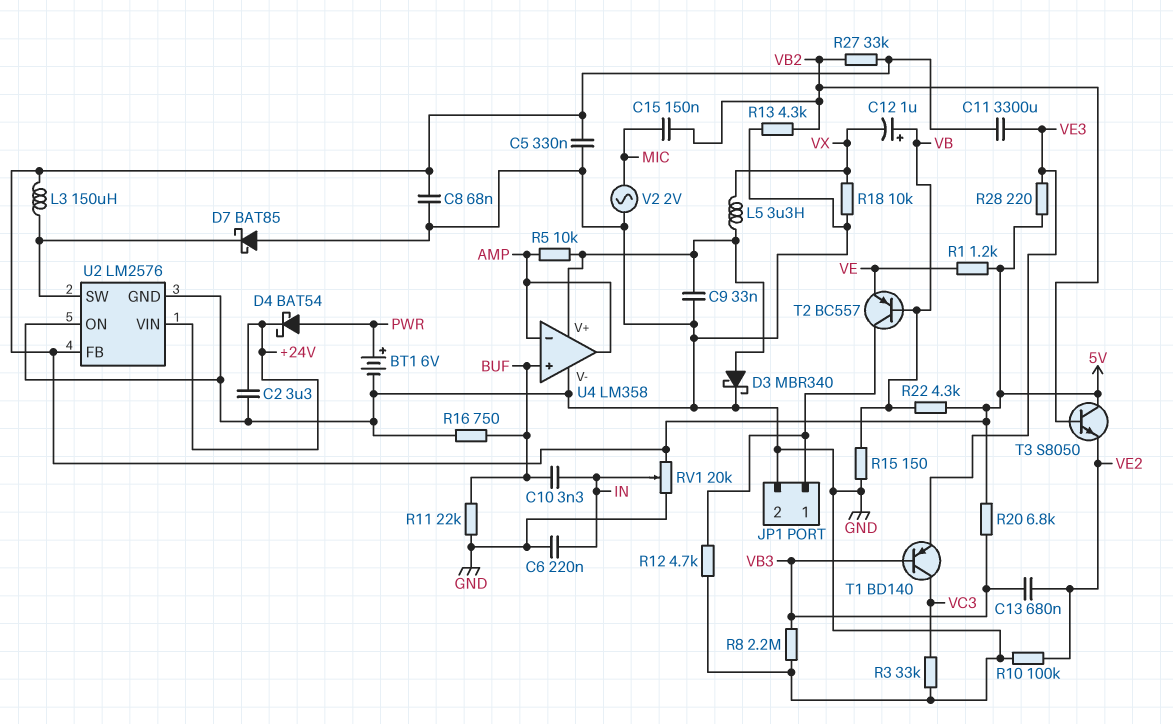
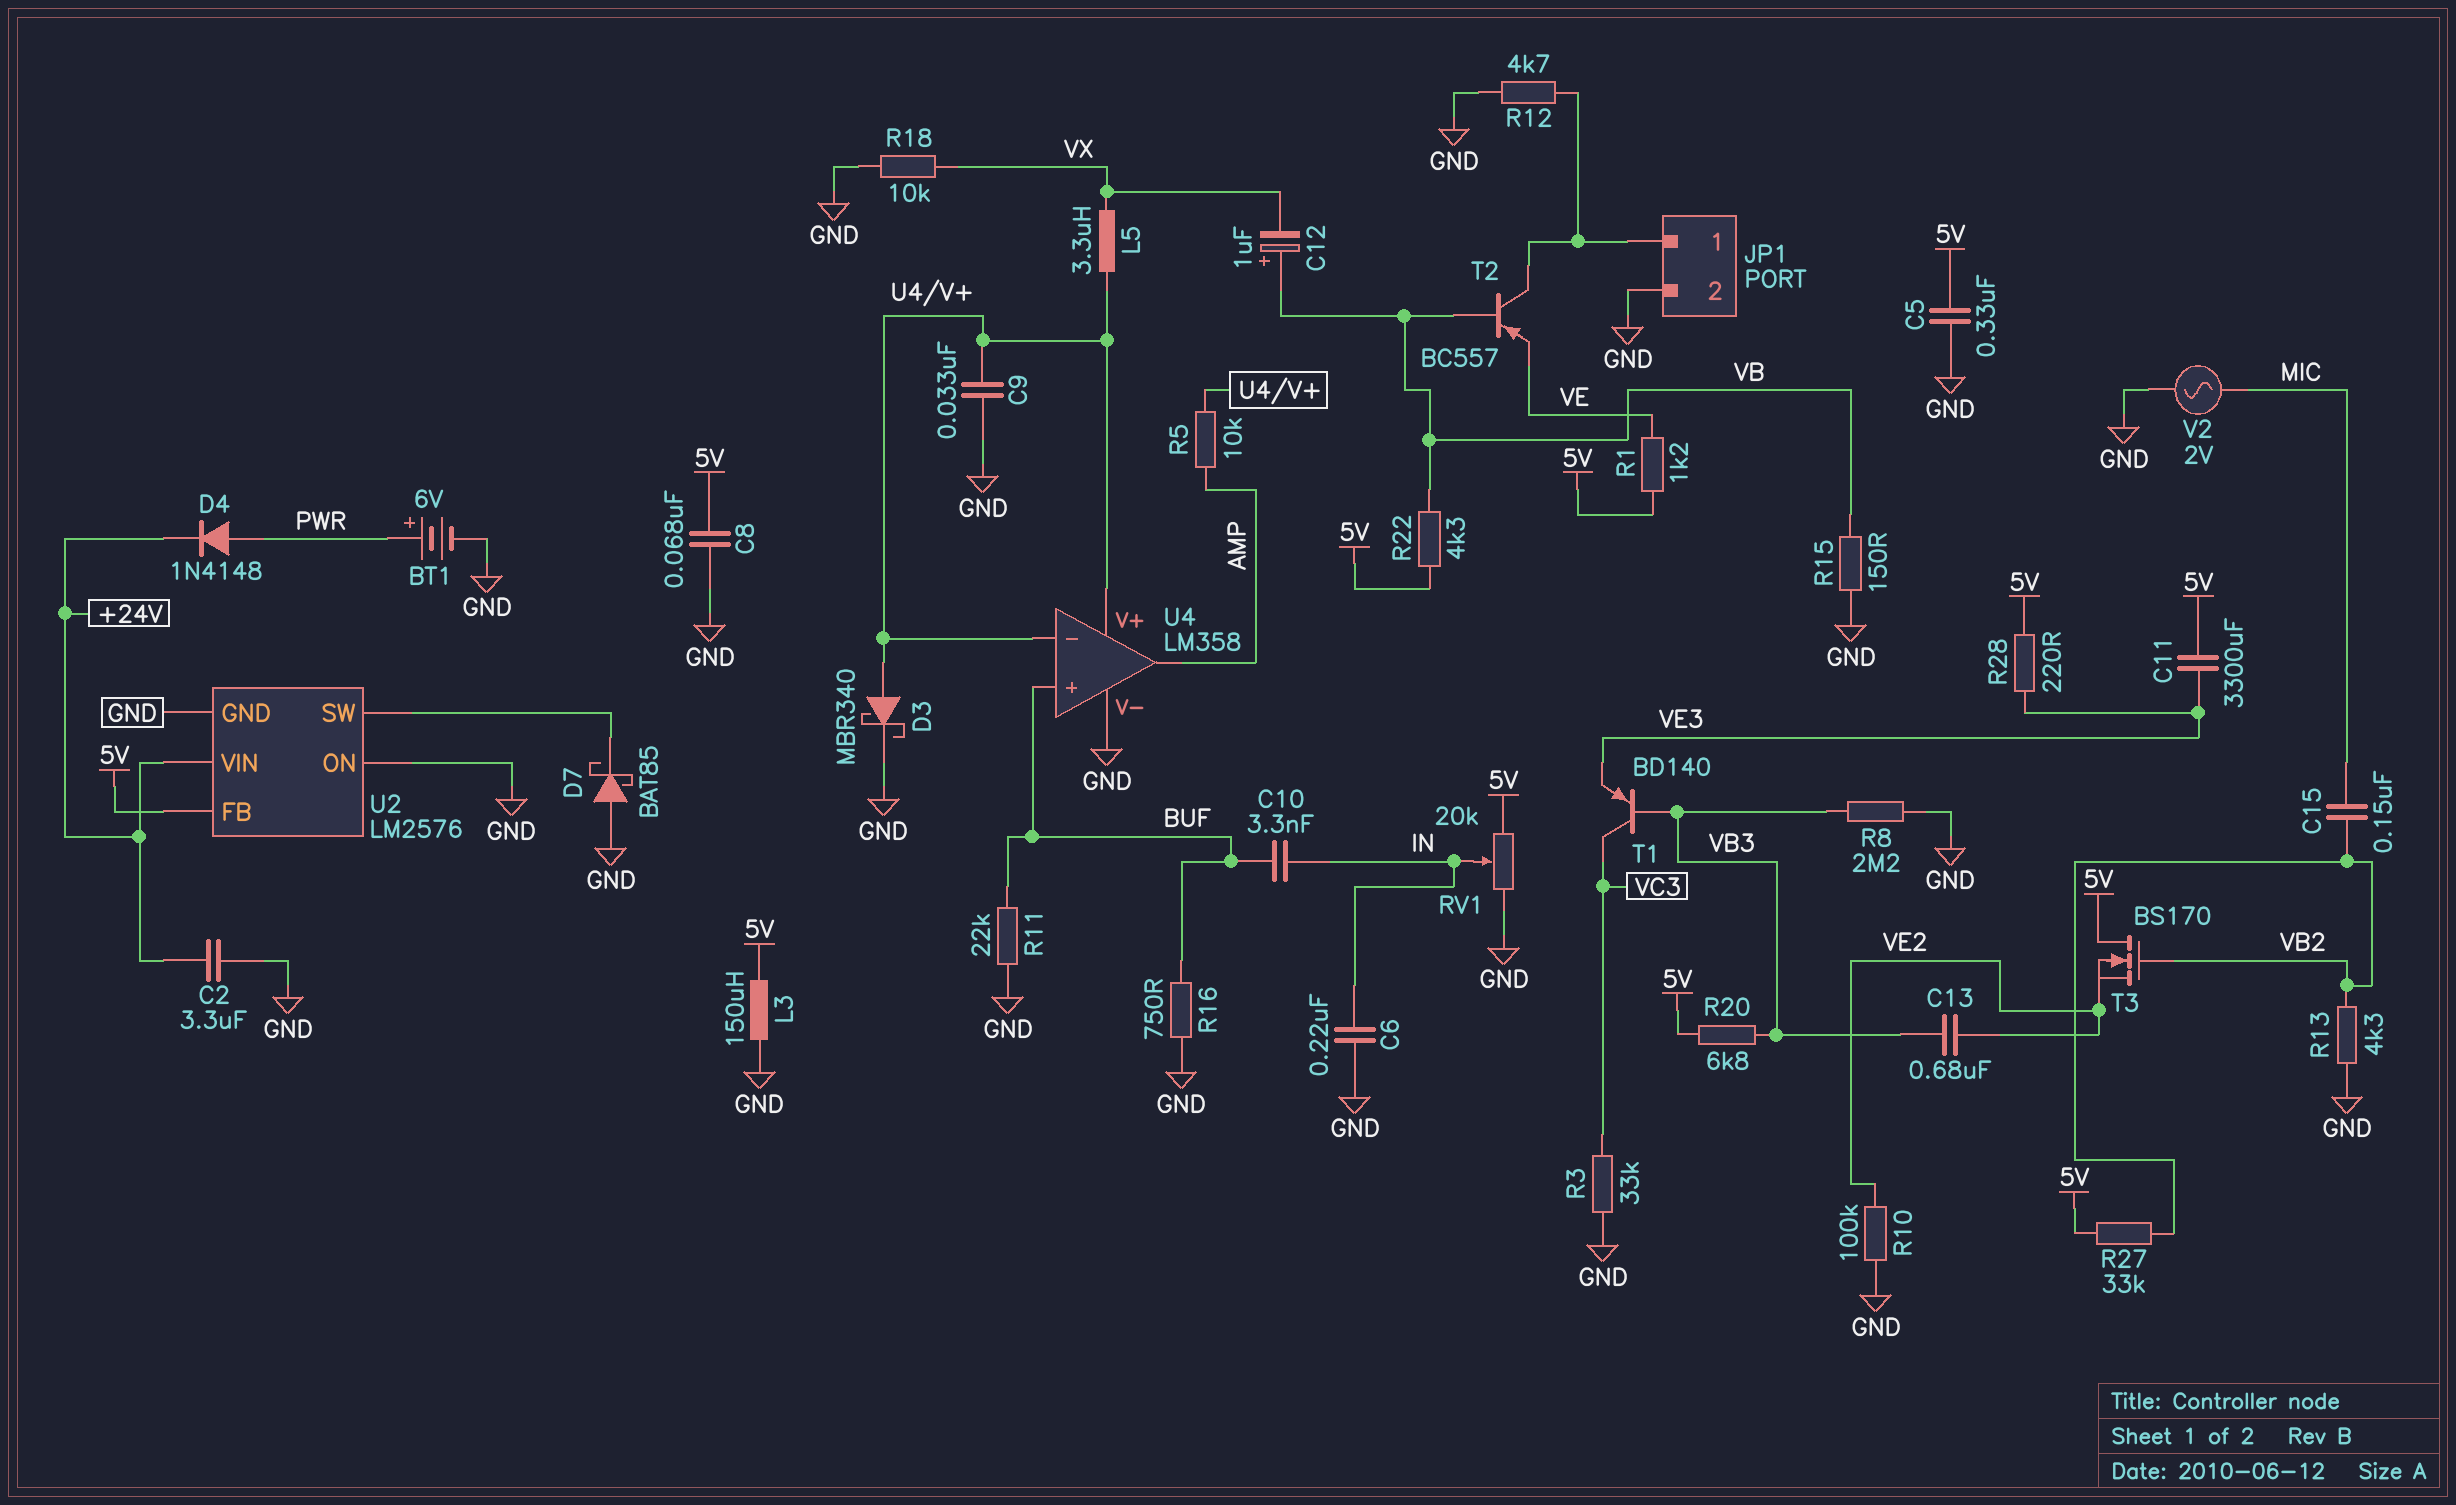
D4: schottky BAT54 (A PWR, K +24V) -> diode 1N4148 (A PWR, K +24V)
L3: 150uH (5V, U2/SW) -> 150uH (5V, GND)
T3: NPN S8050 (B VB2, C 5V, E VE2) -> NMOS BS170 (G VB2, D 5V, S VE2)
U4 pin in-: AMP -> U4/V+

